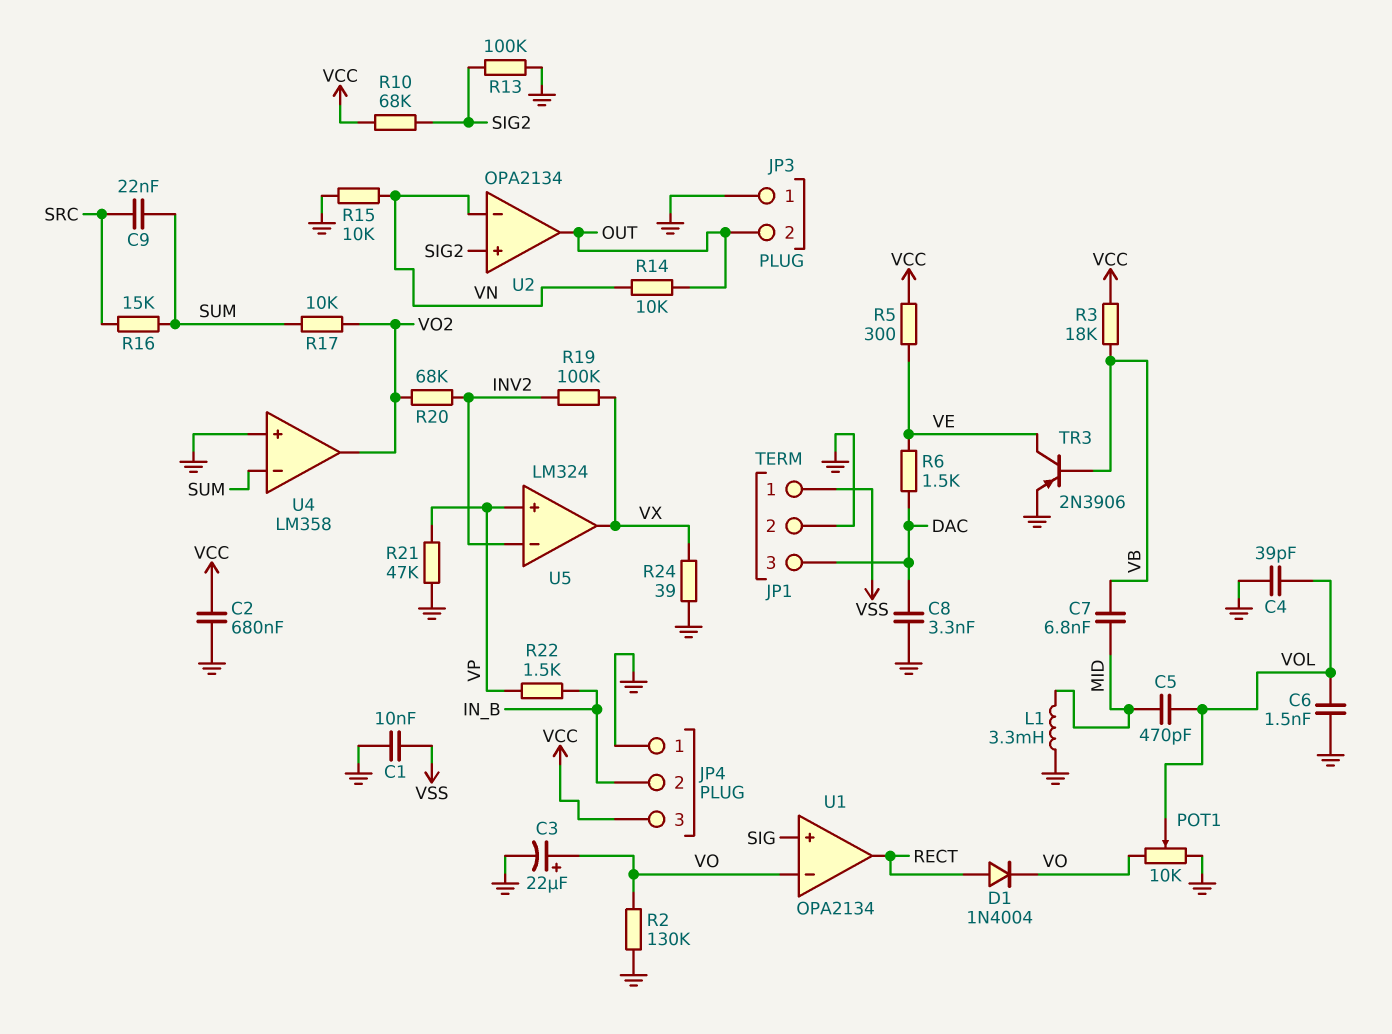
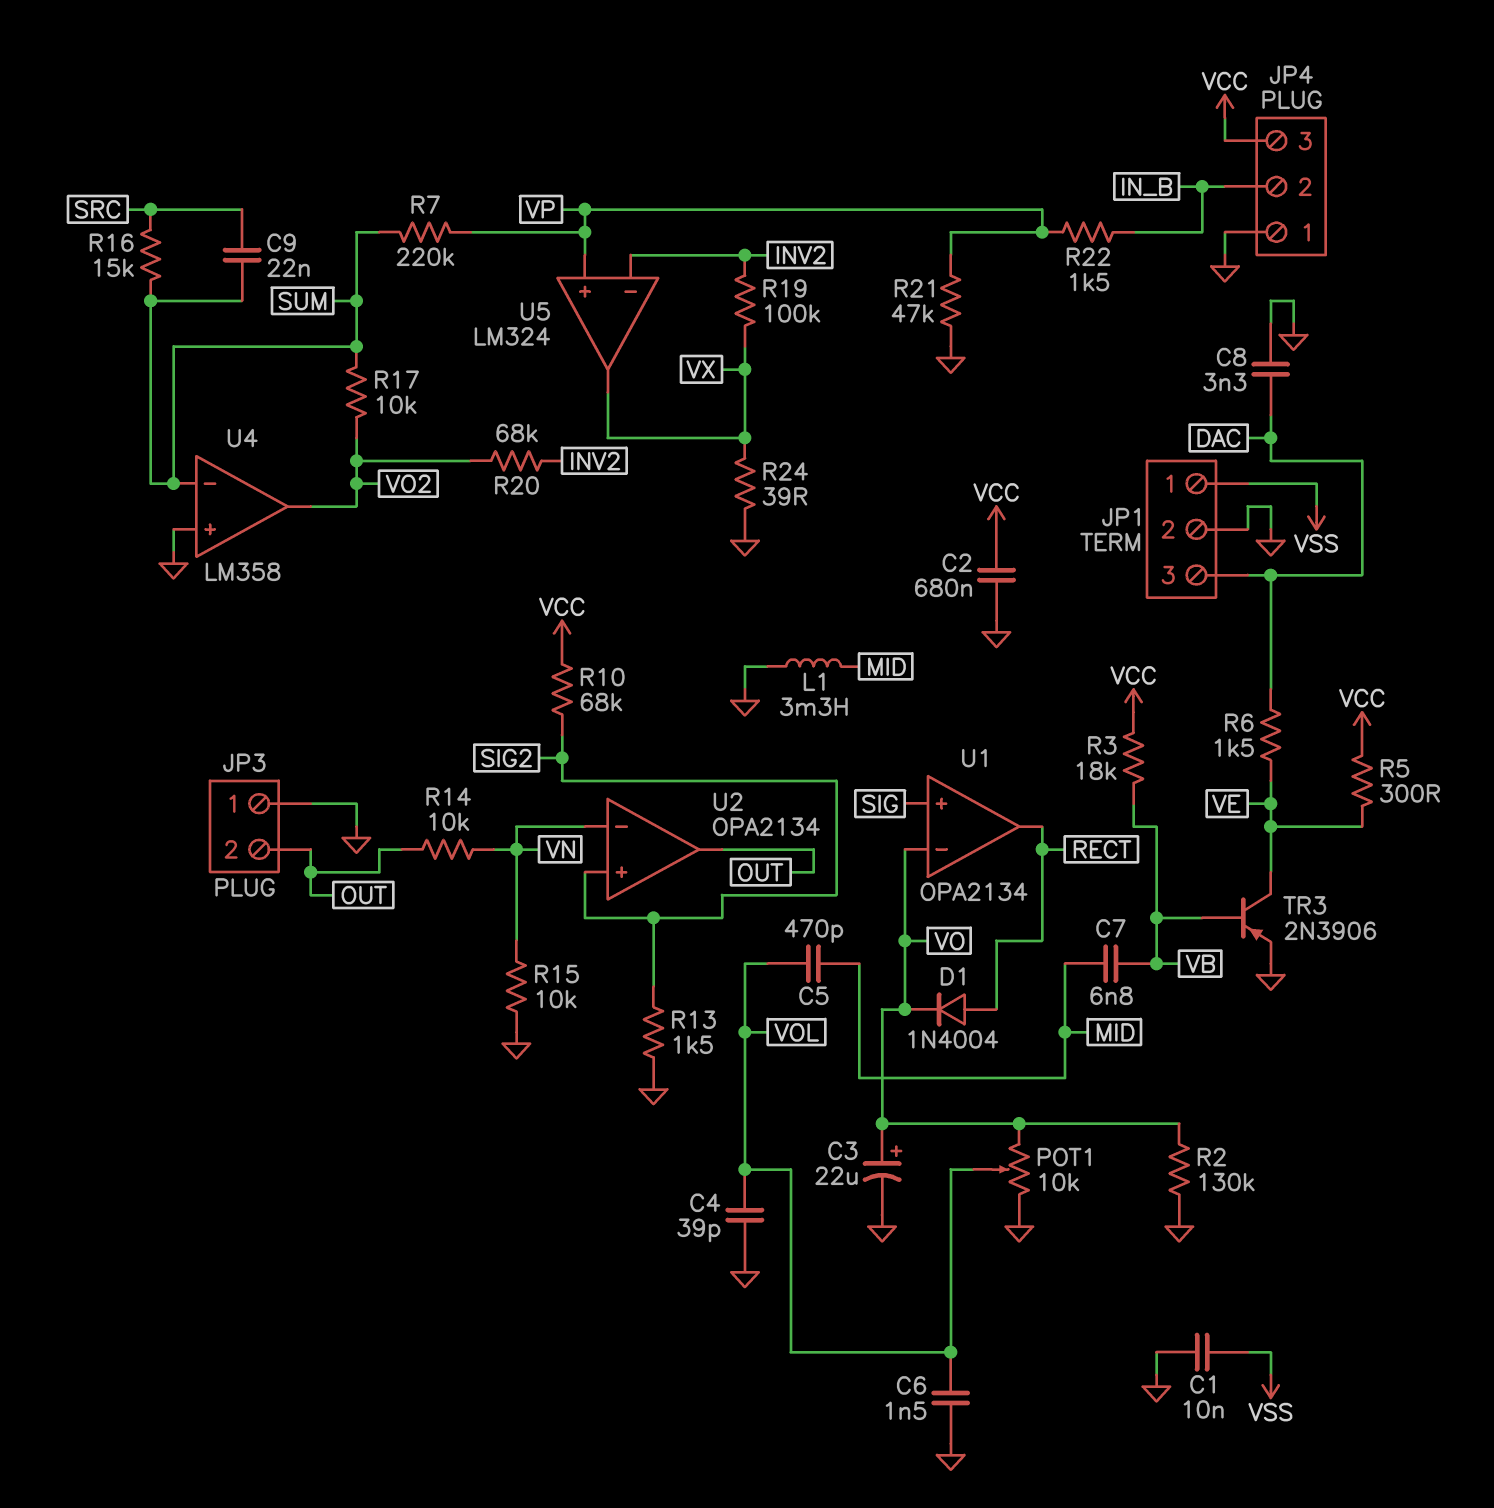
R7: none -> 220k (SUM, VP)
R13: 100k (GND, SIG2) -> 1.5k (GND, SIG2)

